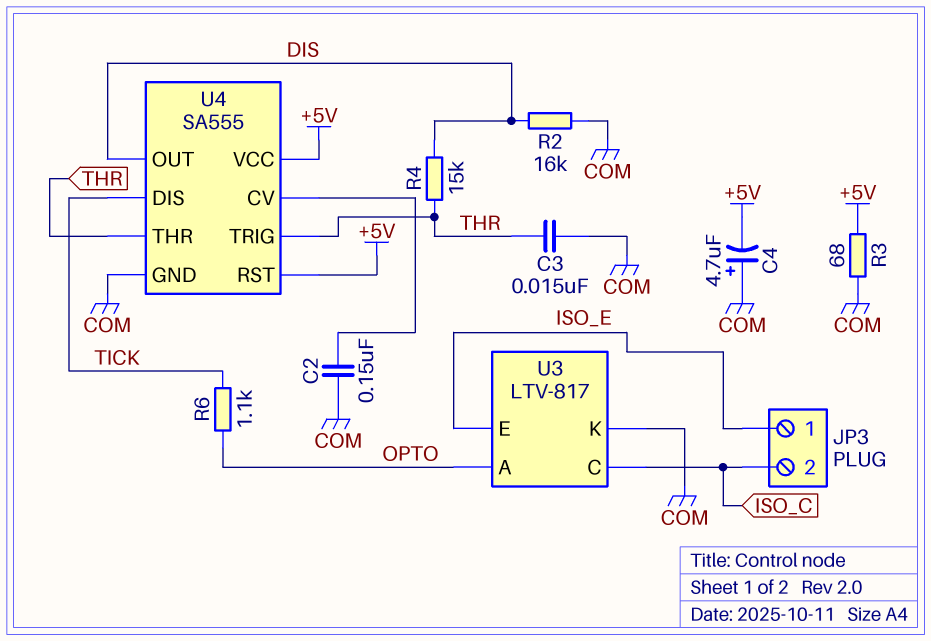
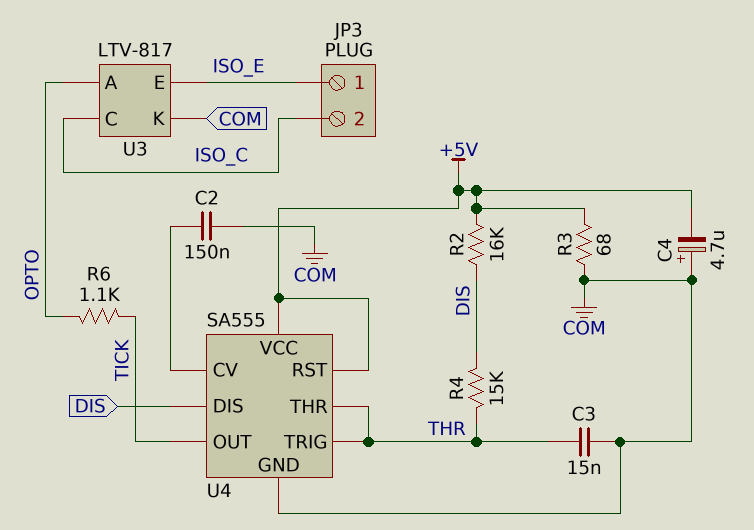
R2: 16k (COM, DIS) -> 16k (+5V, DIS)
U4 pin DIS: TICK -> DIS
U4 pin OUT: DIS -> TICK

